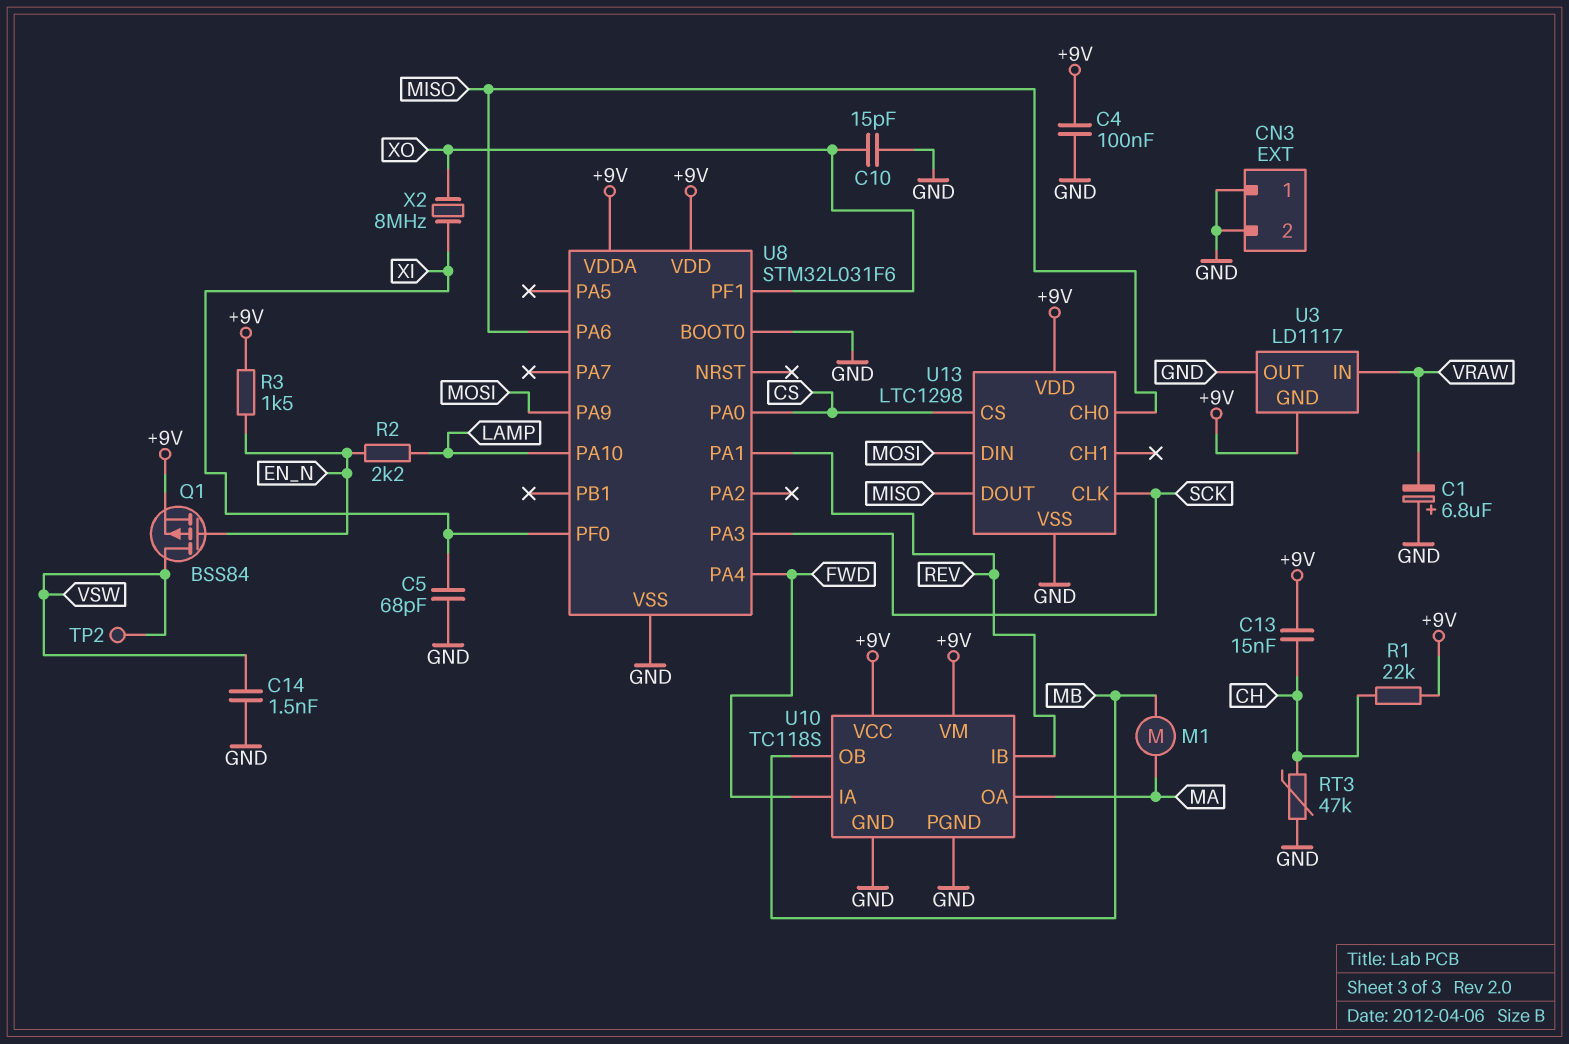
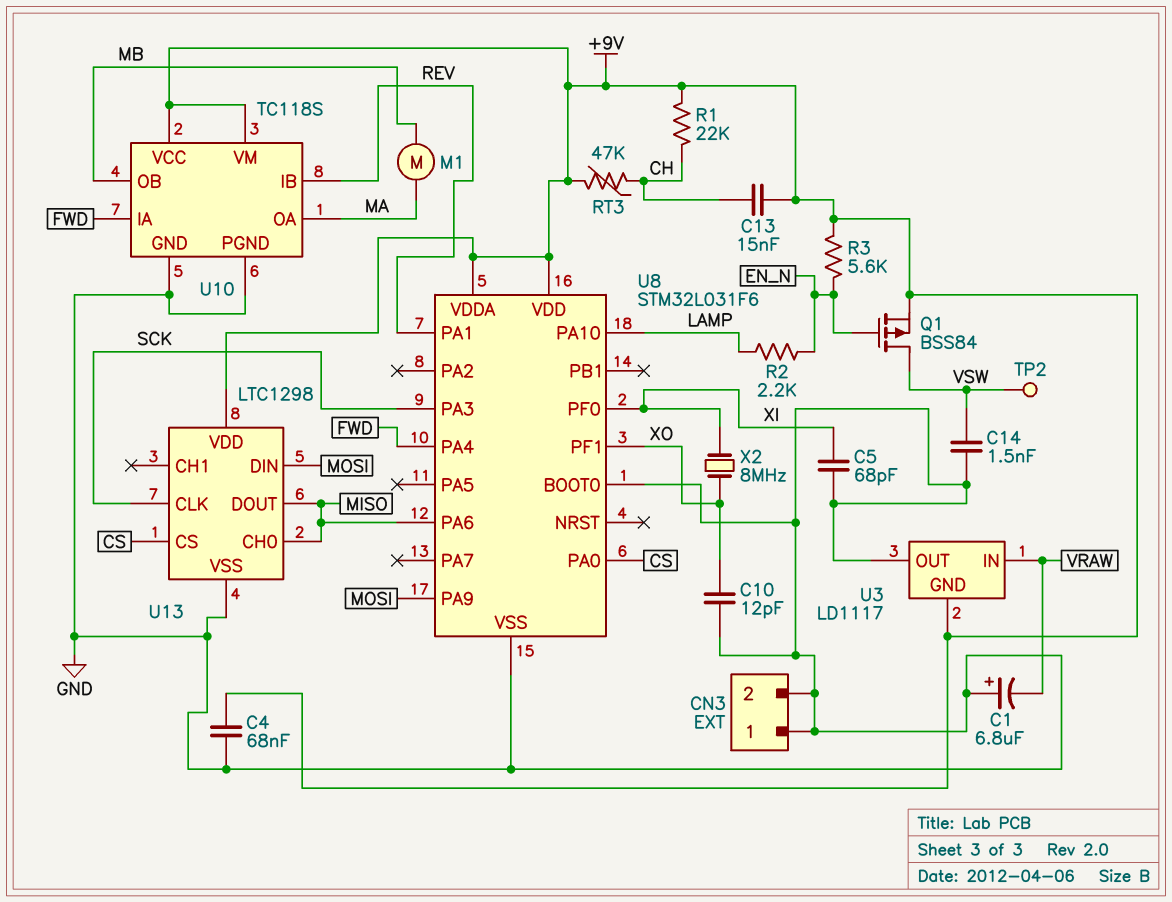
C4: 100nF (+9V, GND) -> 68nF (+9V, GND)
C10: 15pF (GND, XO) -> 12pF (GND, XO)
R3: 1.5k (+9V, EN_N) -> 5.6k (+9V, EN_N)
RT3: 47k (CH, GND) -> 47k (+9V, CH)

